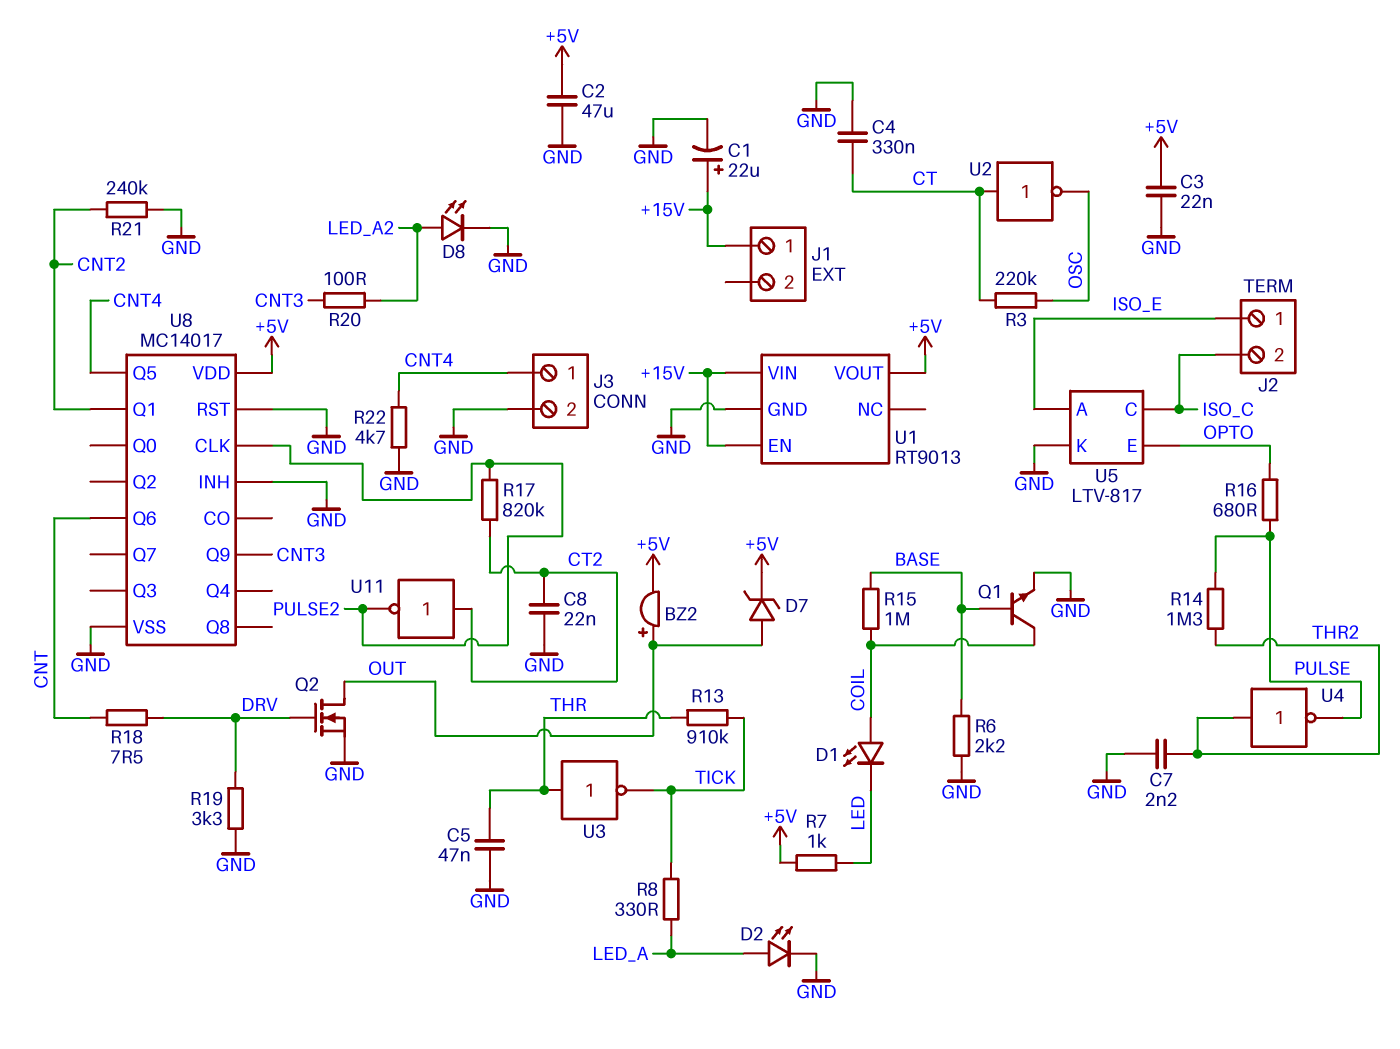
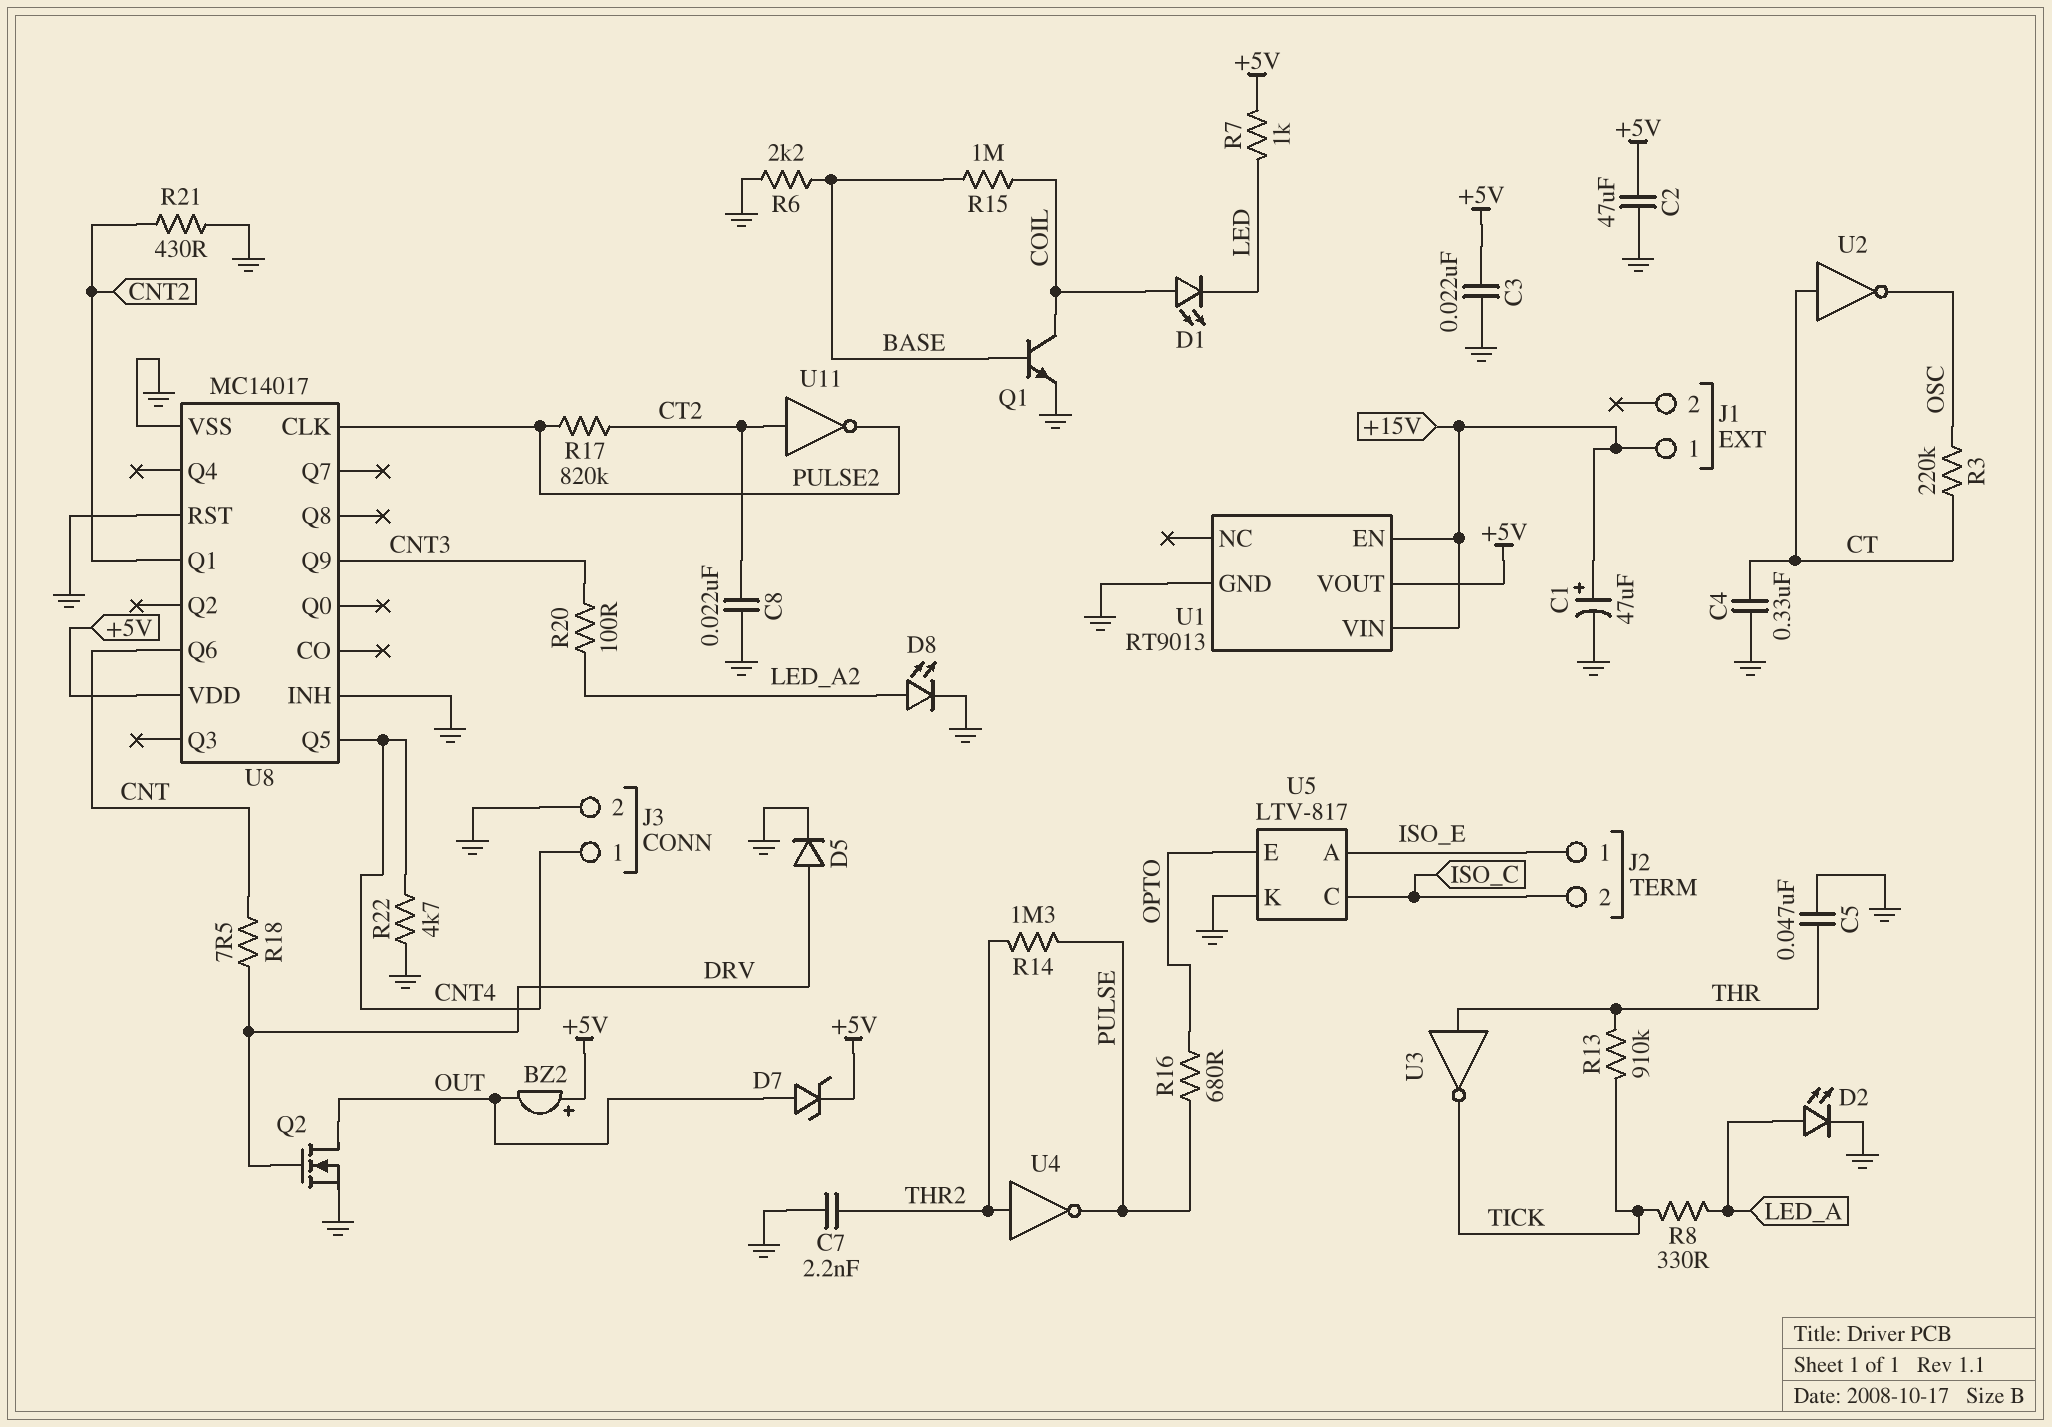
BZ2: buzzer (plus OUT, minus +5V) -> buzzer (plus +5V, minus OUT)
C1: 22uF (plus +15V, minus GND) -> 47uF (plus +15V, minus GND)
D5: none -> diode (A DRV, K GND)
R19: 3.3k (DRV, GND) -> none
R21: 240k (CNT2, GND) -> 430 (CNT2, GND)

